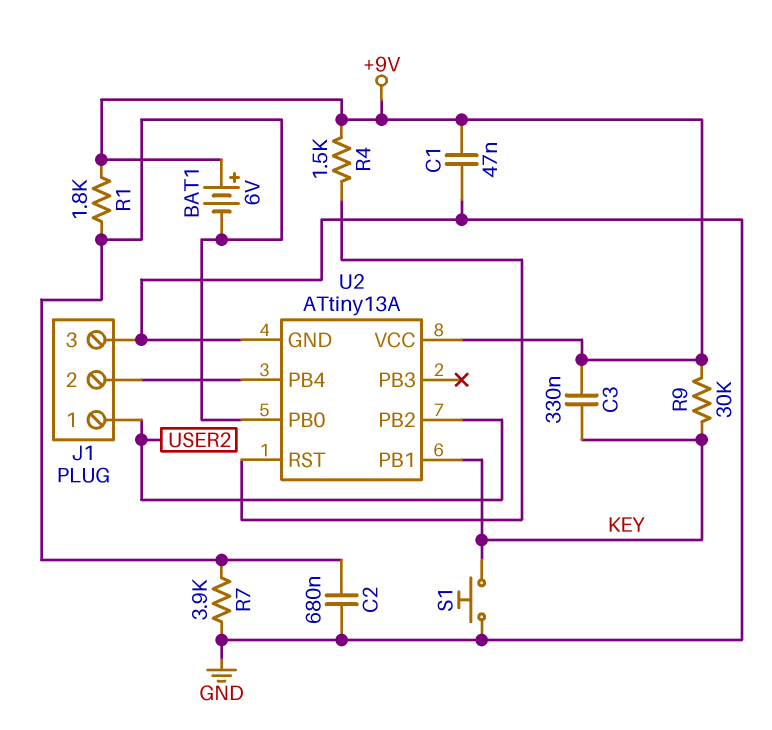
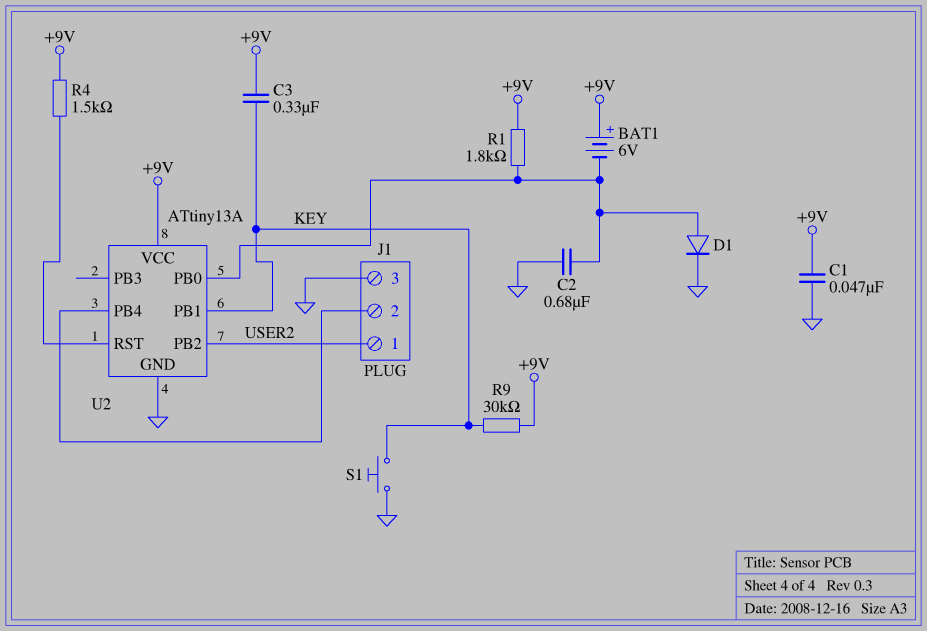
D1: none -> diode (A U2/PB0, K GND)
R7: 3.9k (GND, U2/PB0) -> none

